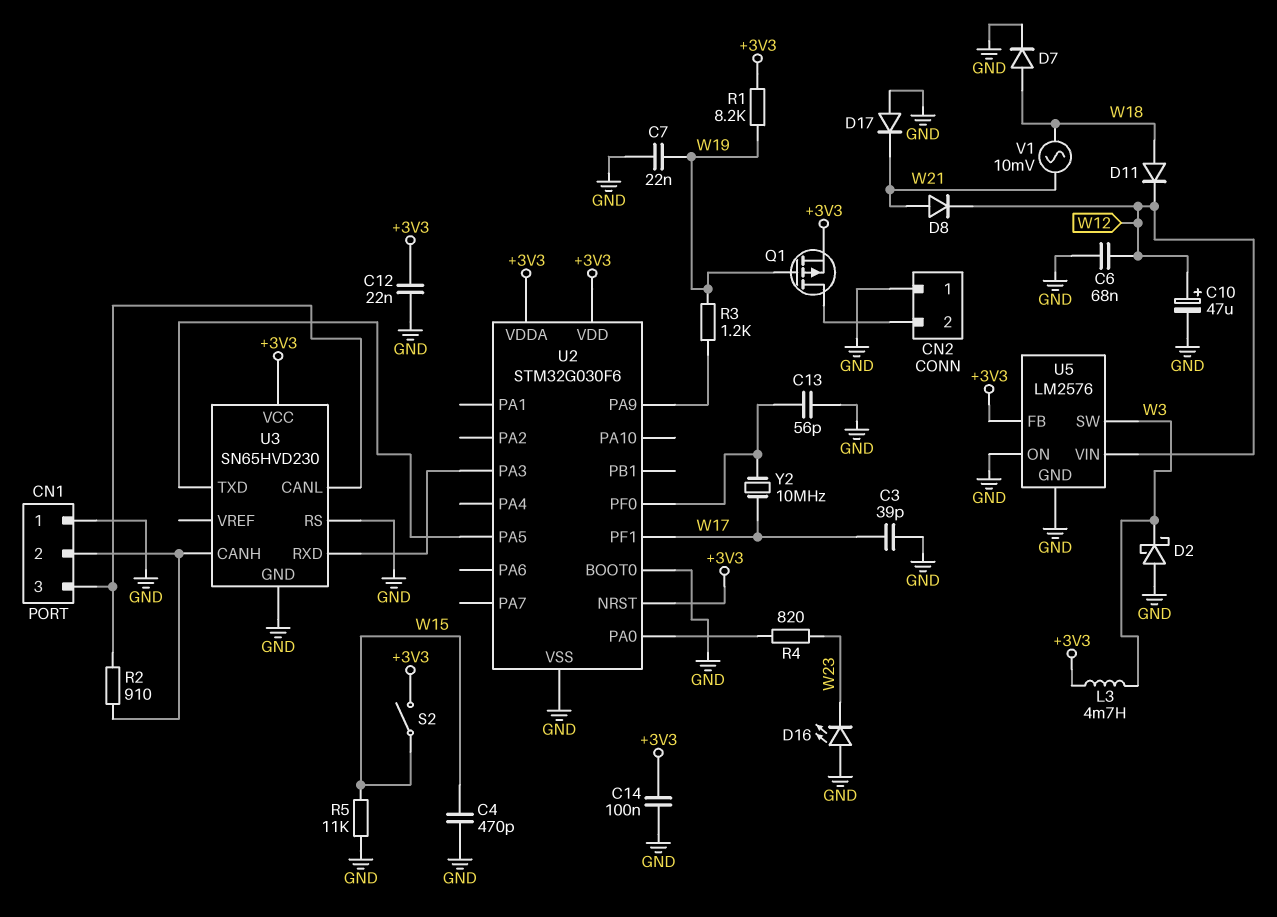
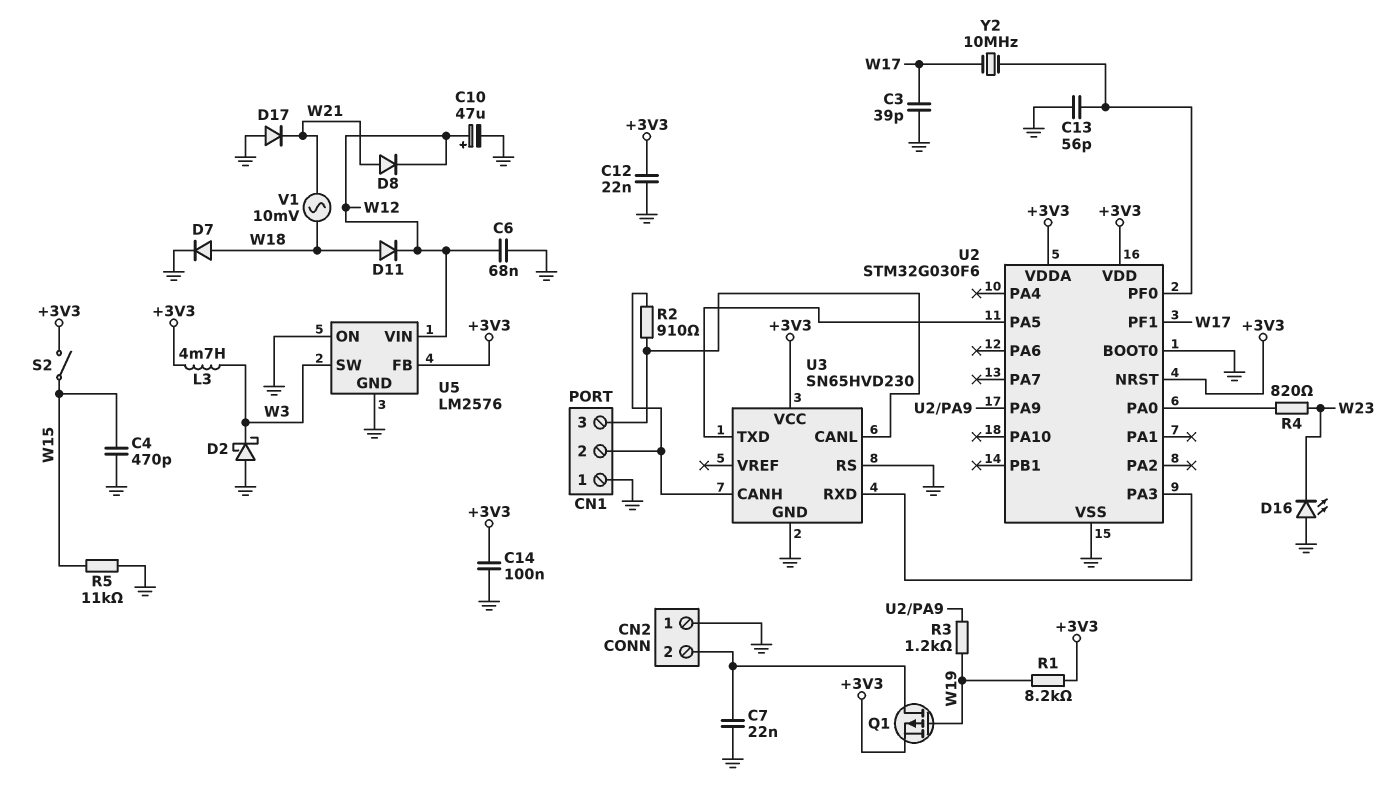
C7: 22nF (GND, W19) -> 22nF (CN2/2, GND)

